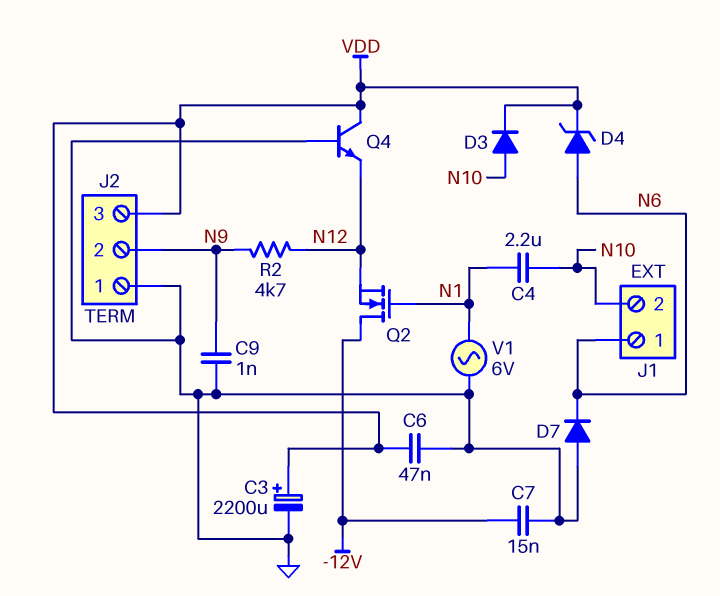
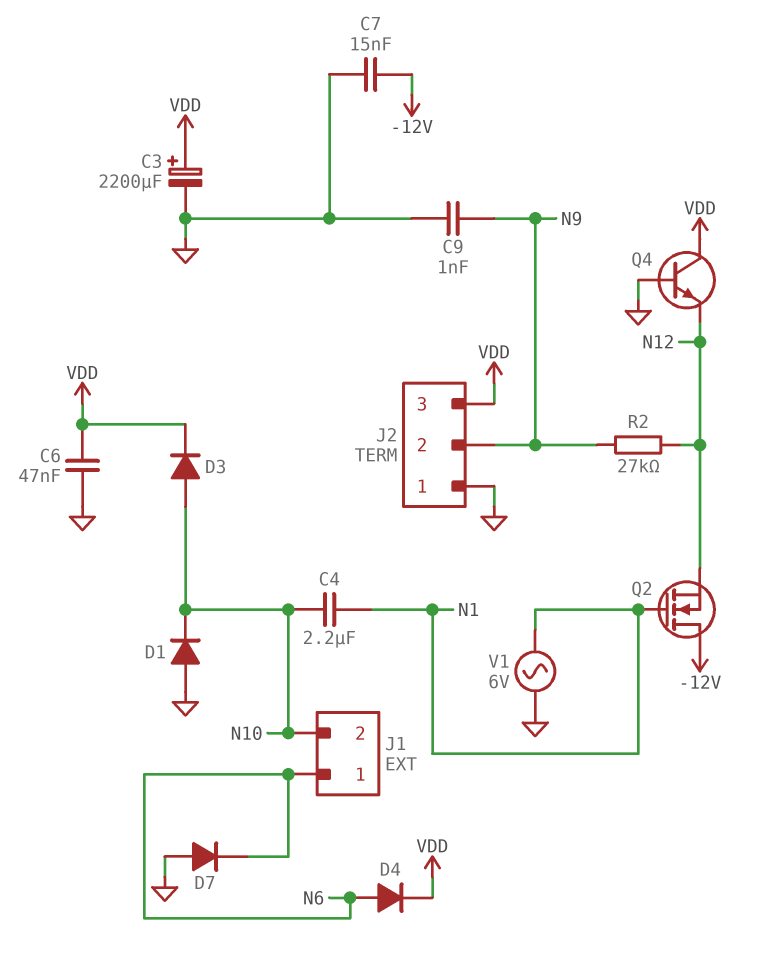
D1: none -> diode (A GND, K N10)
D4: zener (A N6, K VDD) -> diode (A N6, K VDD)
R2: 4.7k (N9, N12) -> 27k (N9, N12)

